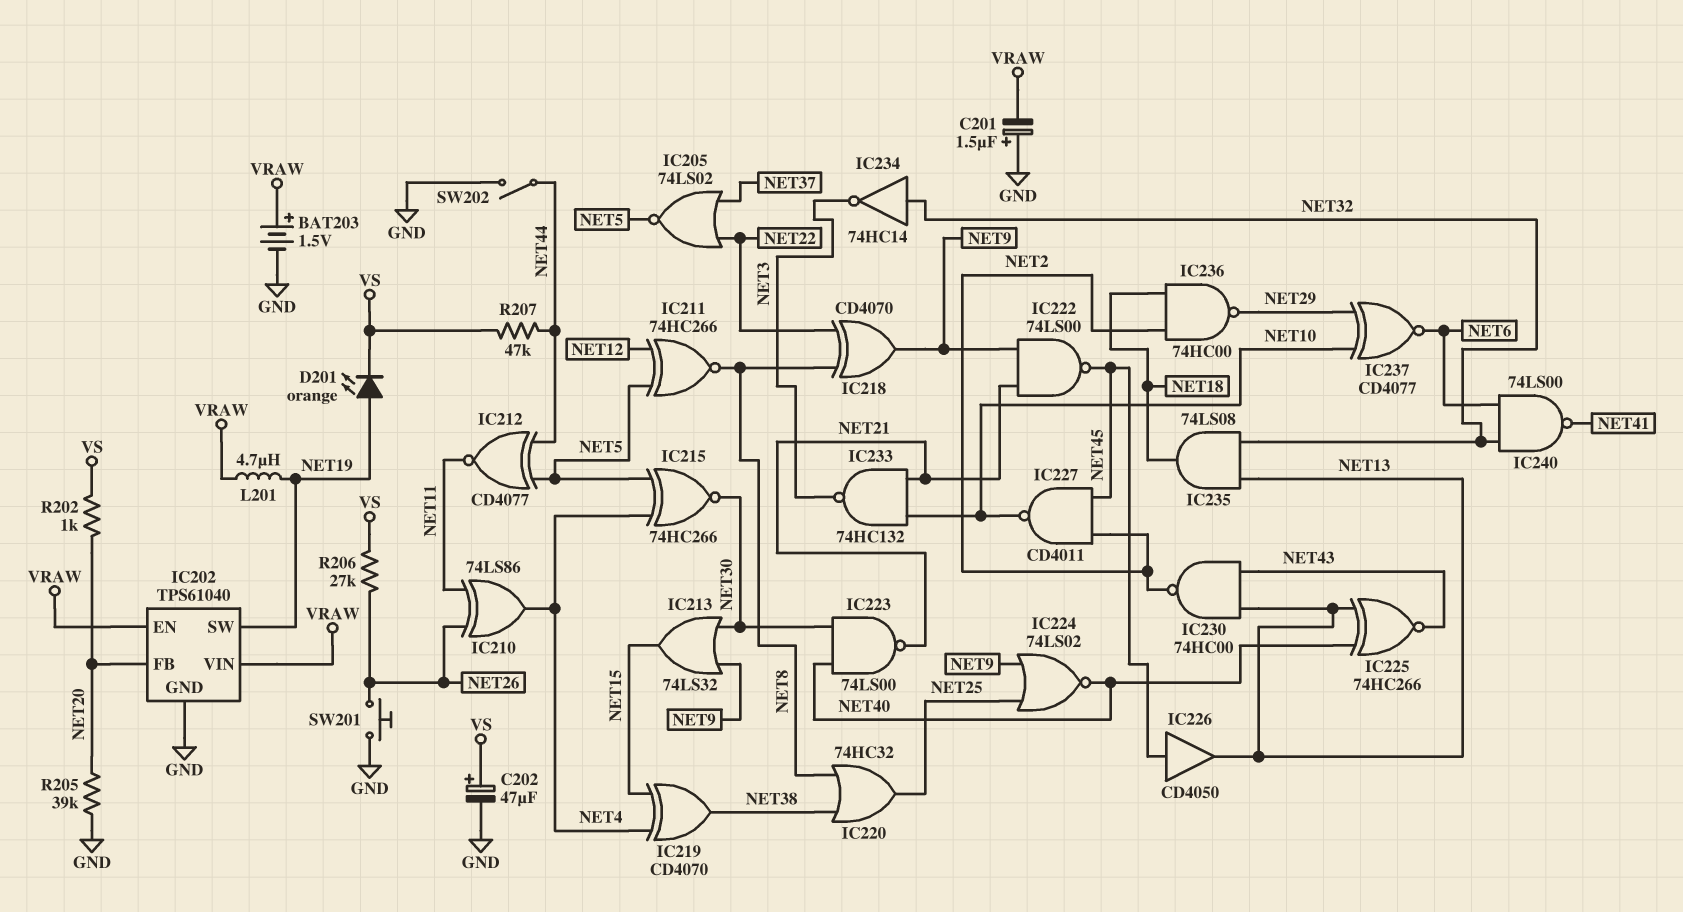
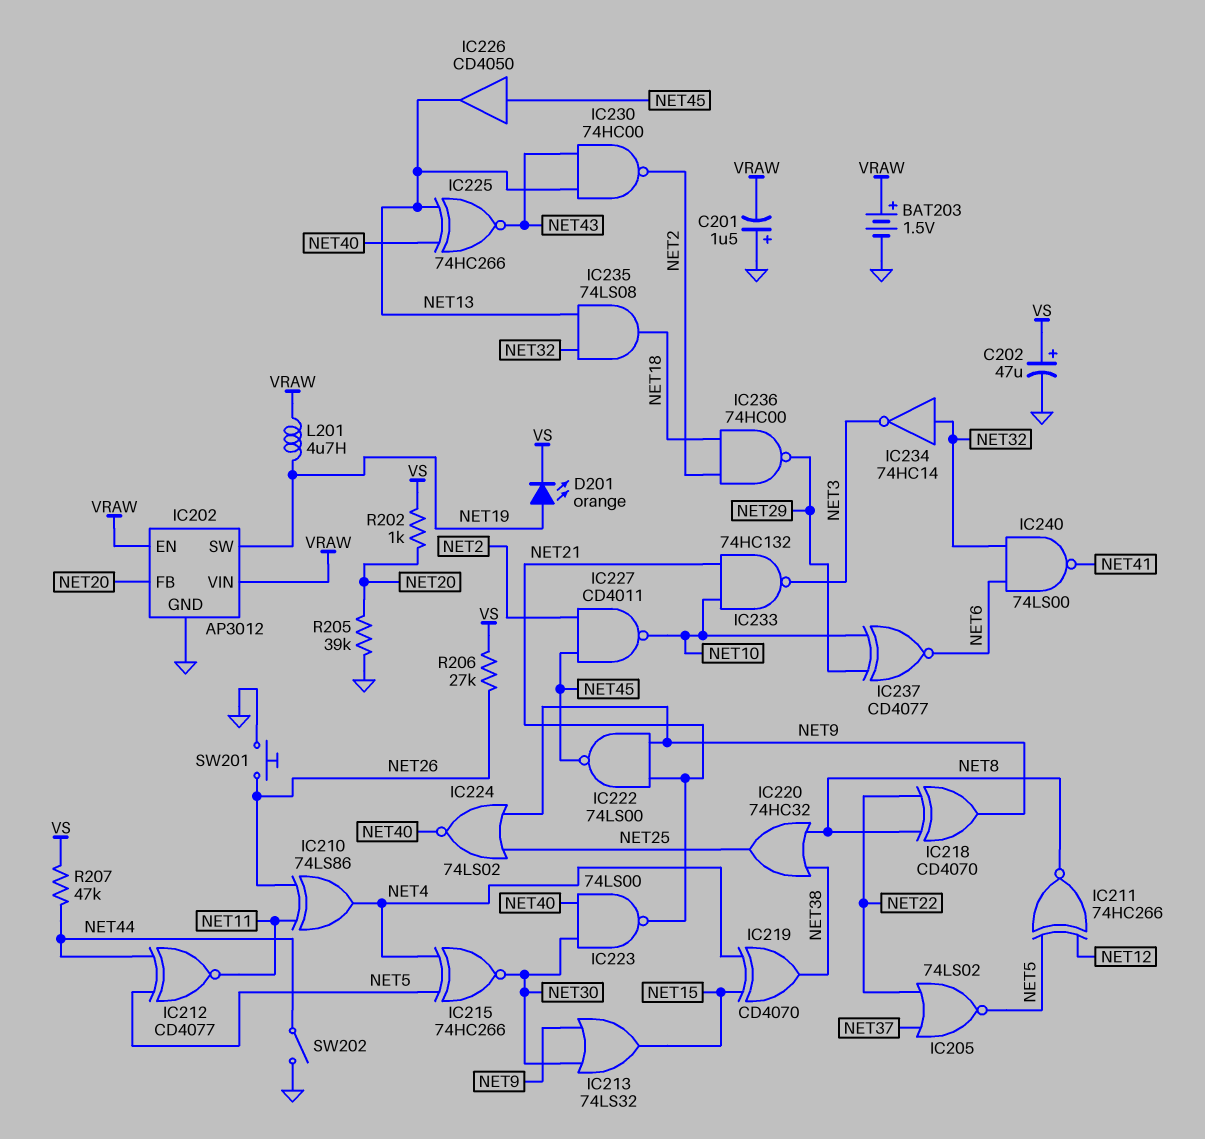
IC202: TPS61040 -> AP3012

